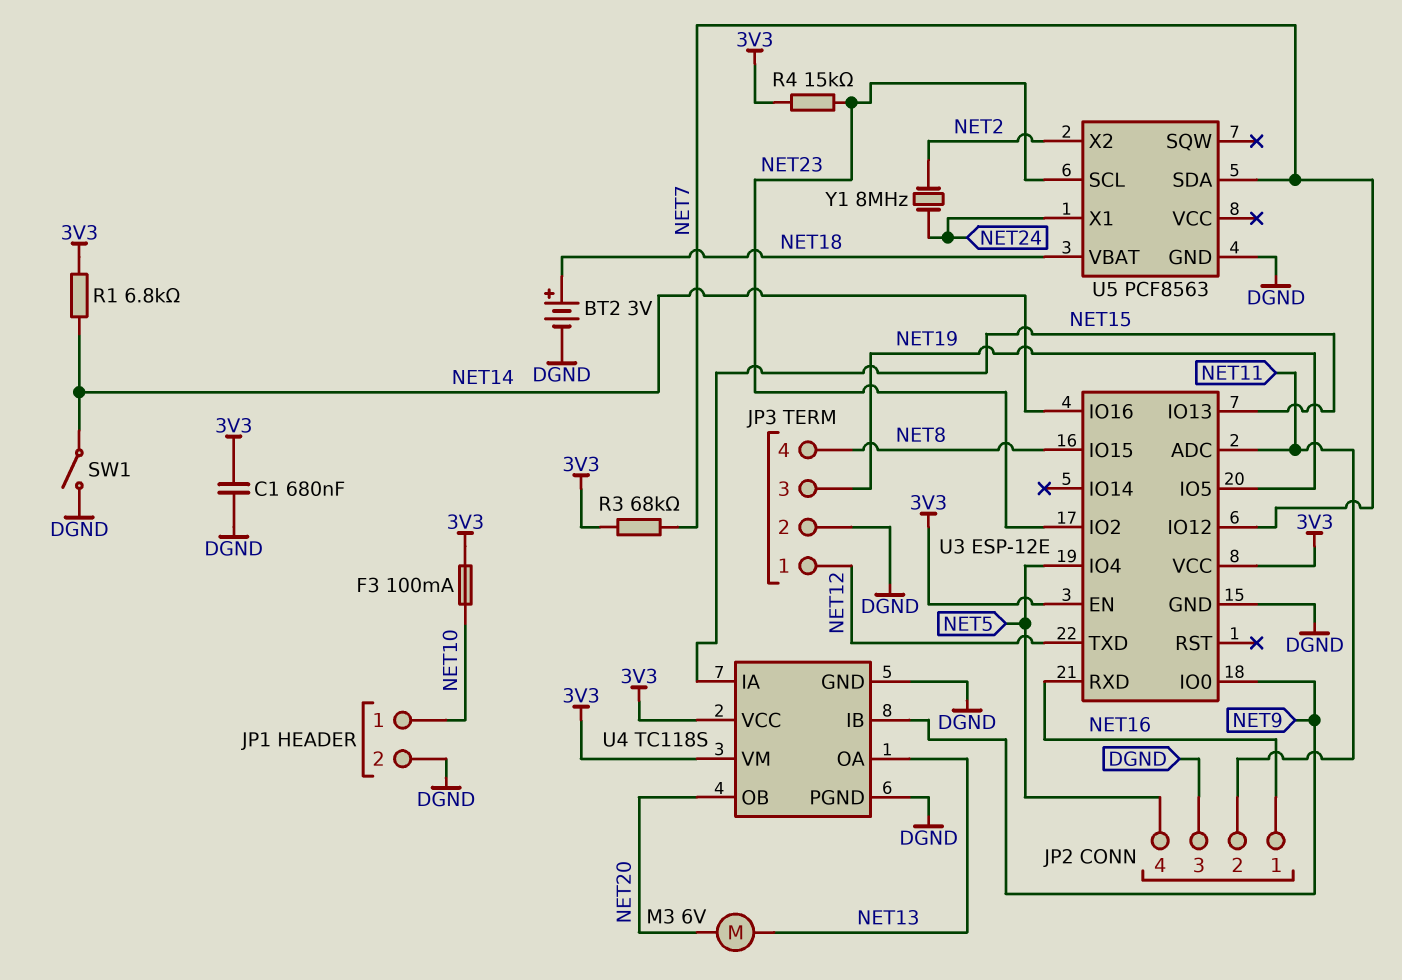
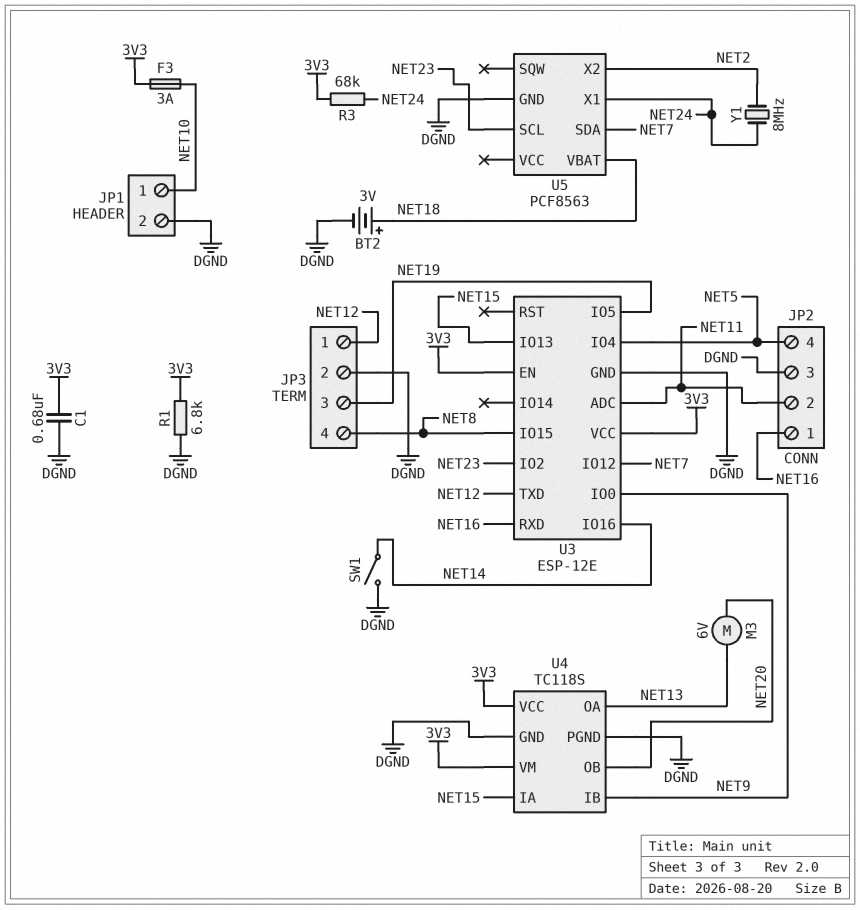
F3: 100mA (3V3, NET10) -> 3A (3V3, NET10)
R1: 6.8k (3V3, NET14) -> 6.8k (3V3, DGND)
R3: 68k (3V3, NET7) -> 68k (3V3, NET24)
R4: 15k (3V3, NET23) -> none

